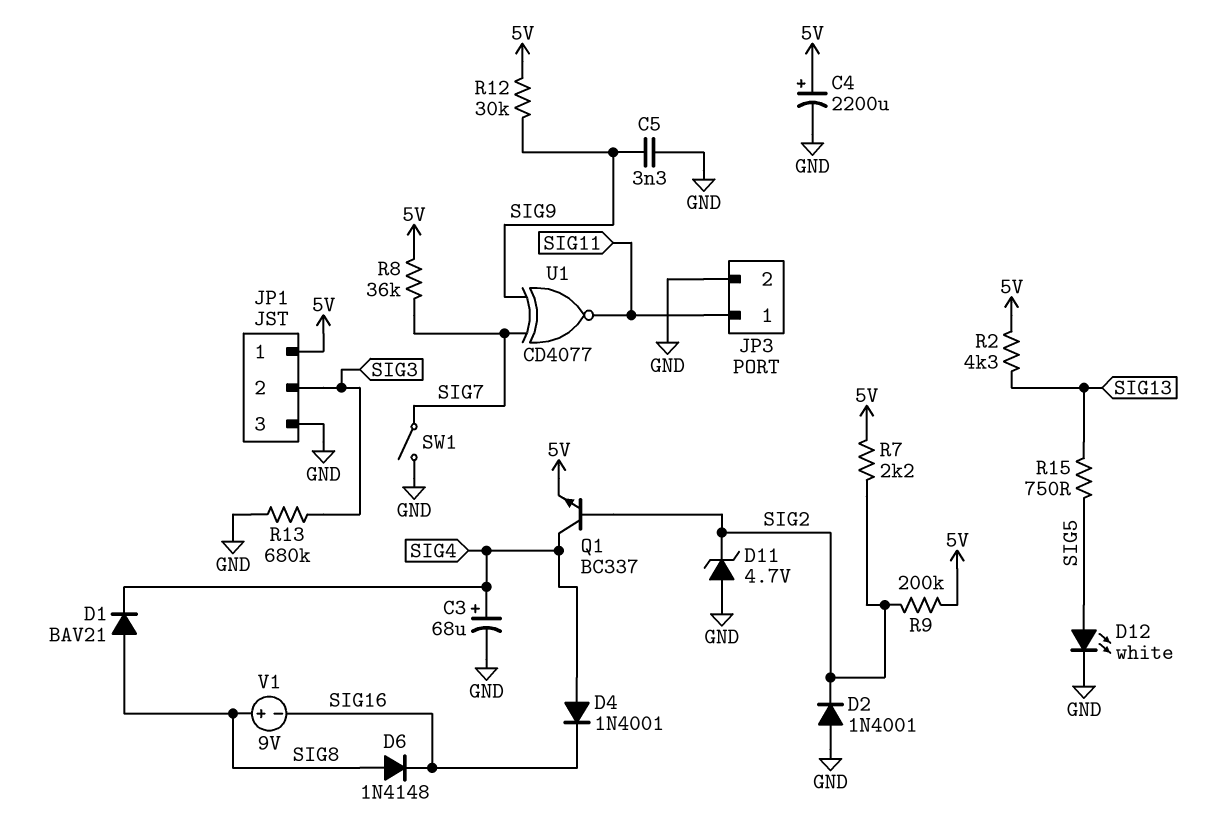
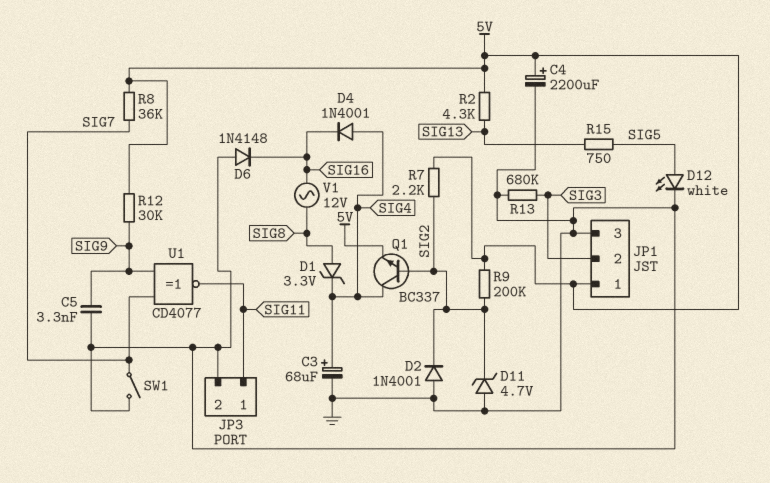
D1: diode BAV21 (A SIG8, K SIG4) -> zener 3.3V (A SIG8, K SIG4)
D6: diode 1N4148 (A SIG8, K SIG16) -> diode 1N4148 (A GND, K SIG16)
V1: 9V (plus SIG8, minus SIG16) -> AC 12V (SIG8, SIG16)

